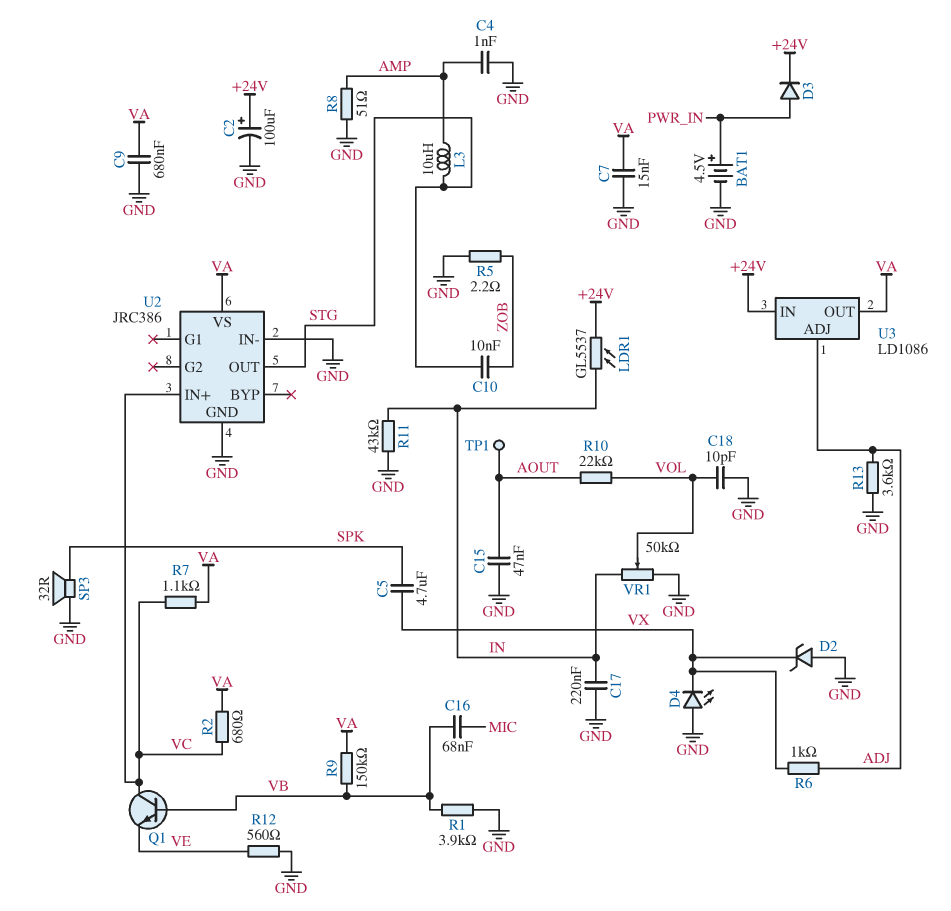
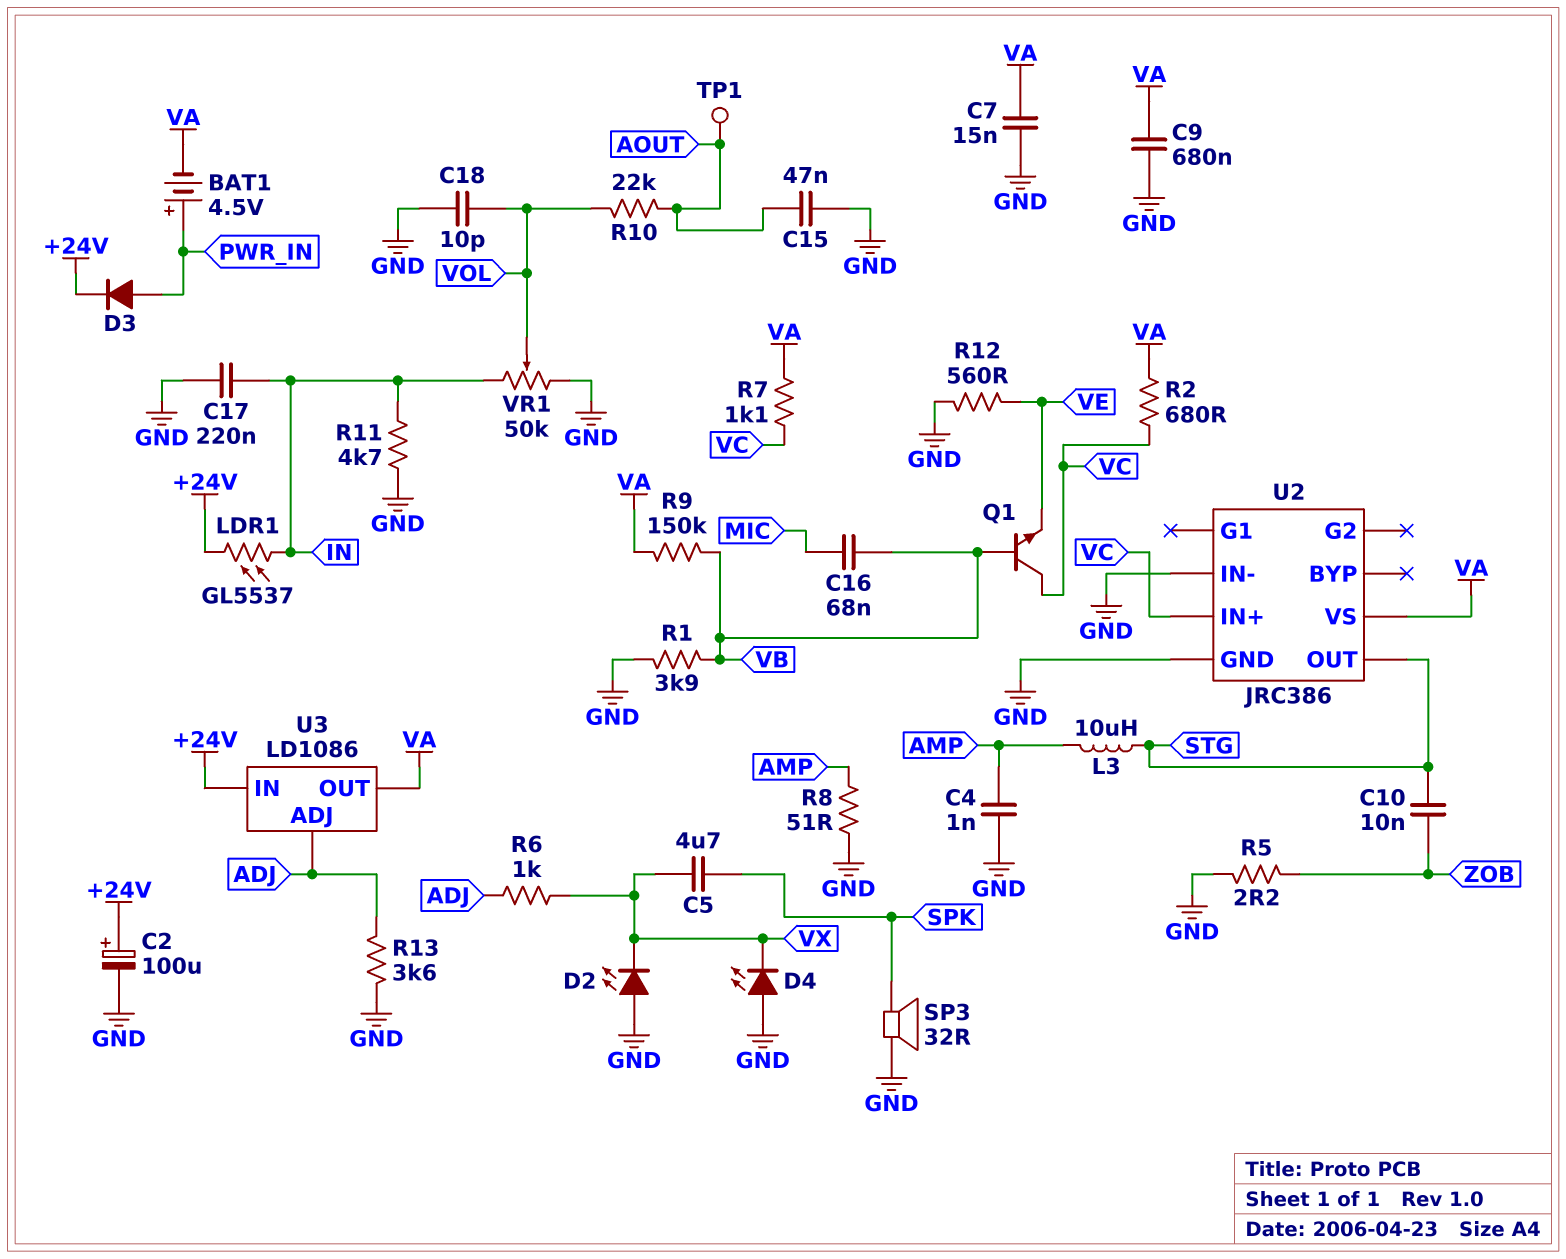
BAT1: 4.5V (plus PWR_IN, minus GND) -> 4.5V (plus PWR_IN, minus VA)
D2: zener (A GND, K VX) -> LED (A GND, K VX)
R11: 43k (GND, IN) -> 4.7k (GND, IN)

